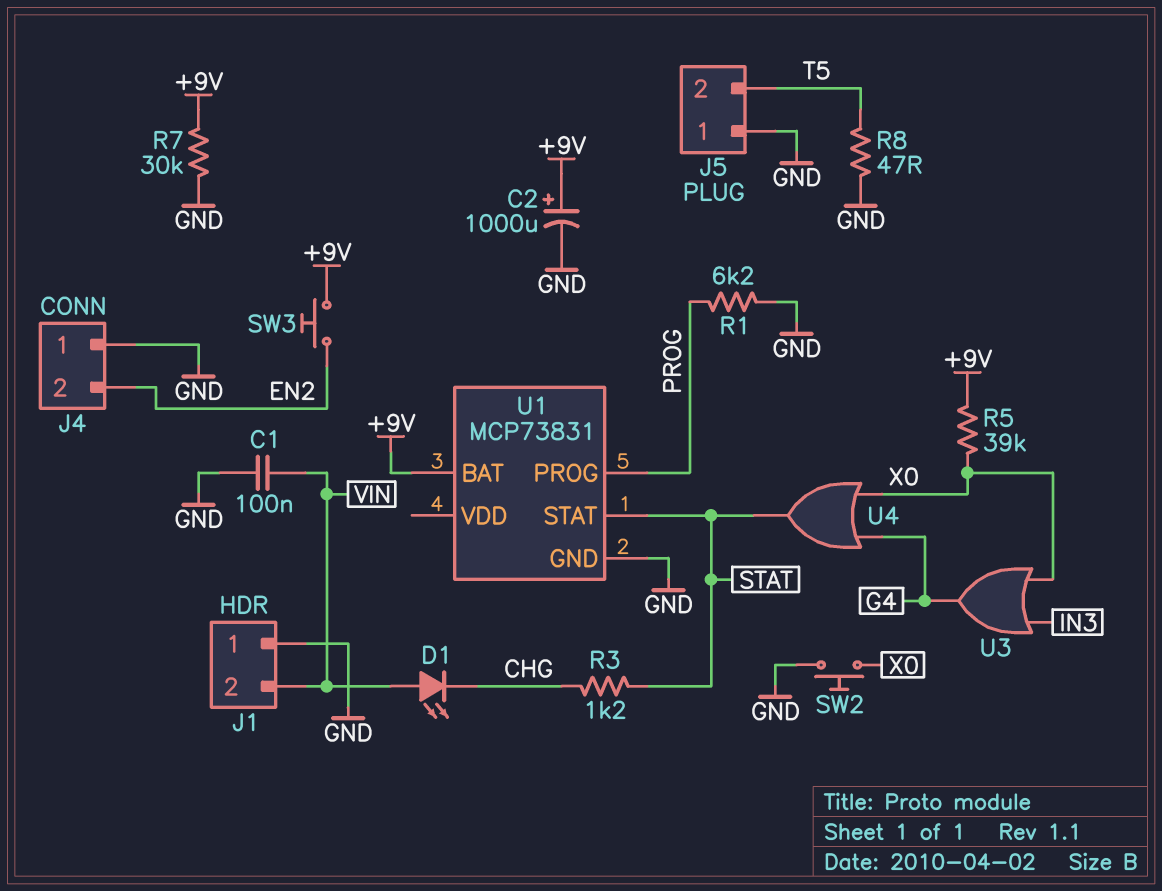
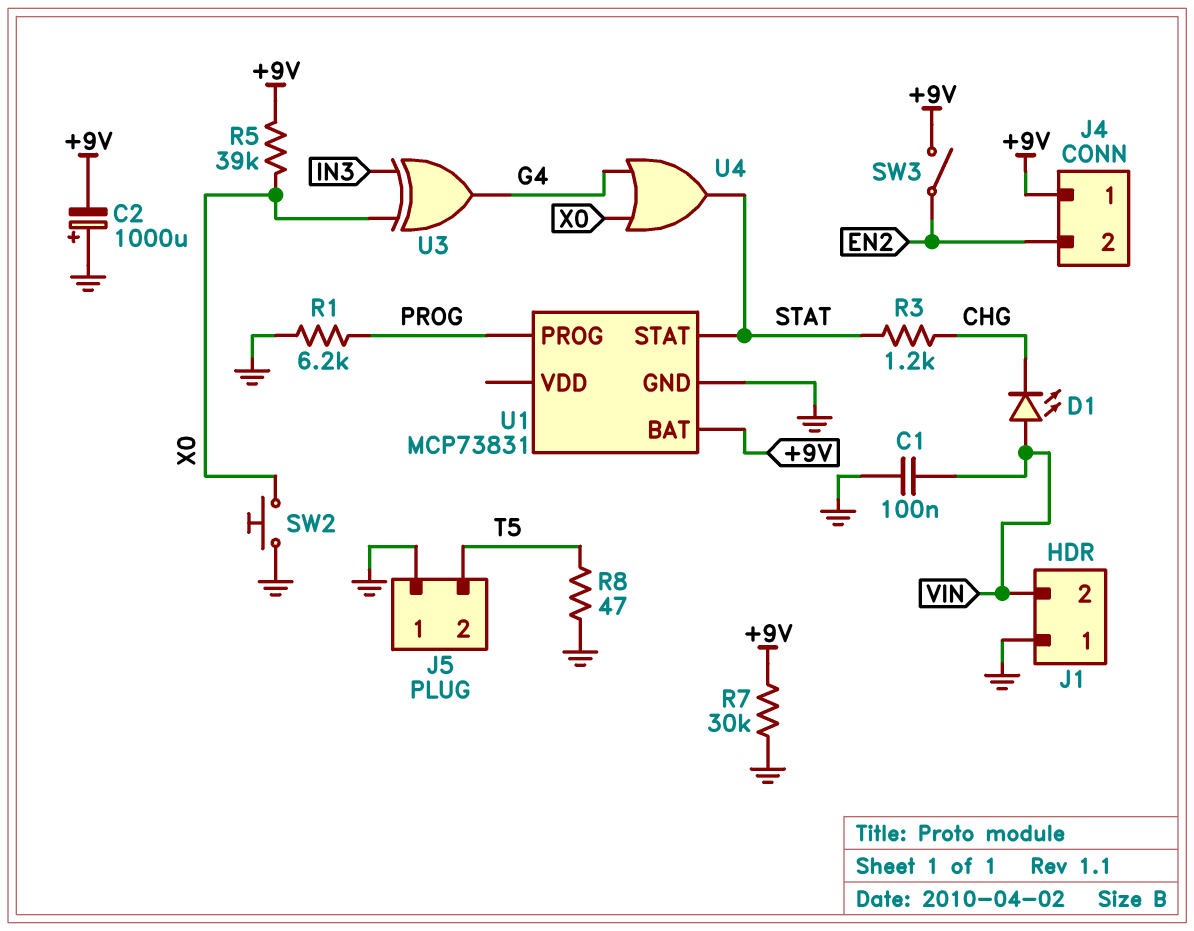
C2: 1000uF (plus +9V, minus GND) -> 1000uF (plus GND, minus +9V)
J4 pin 1: GND -> +9V
SW3: button (+9V, EN2) -> switch (+9V, EN2)
U3: OR (in IN3, in X0, out G4) -> XOR (in IN3, in X0, out G4)

